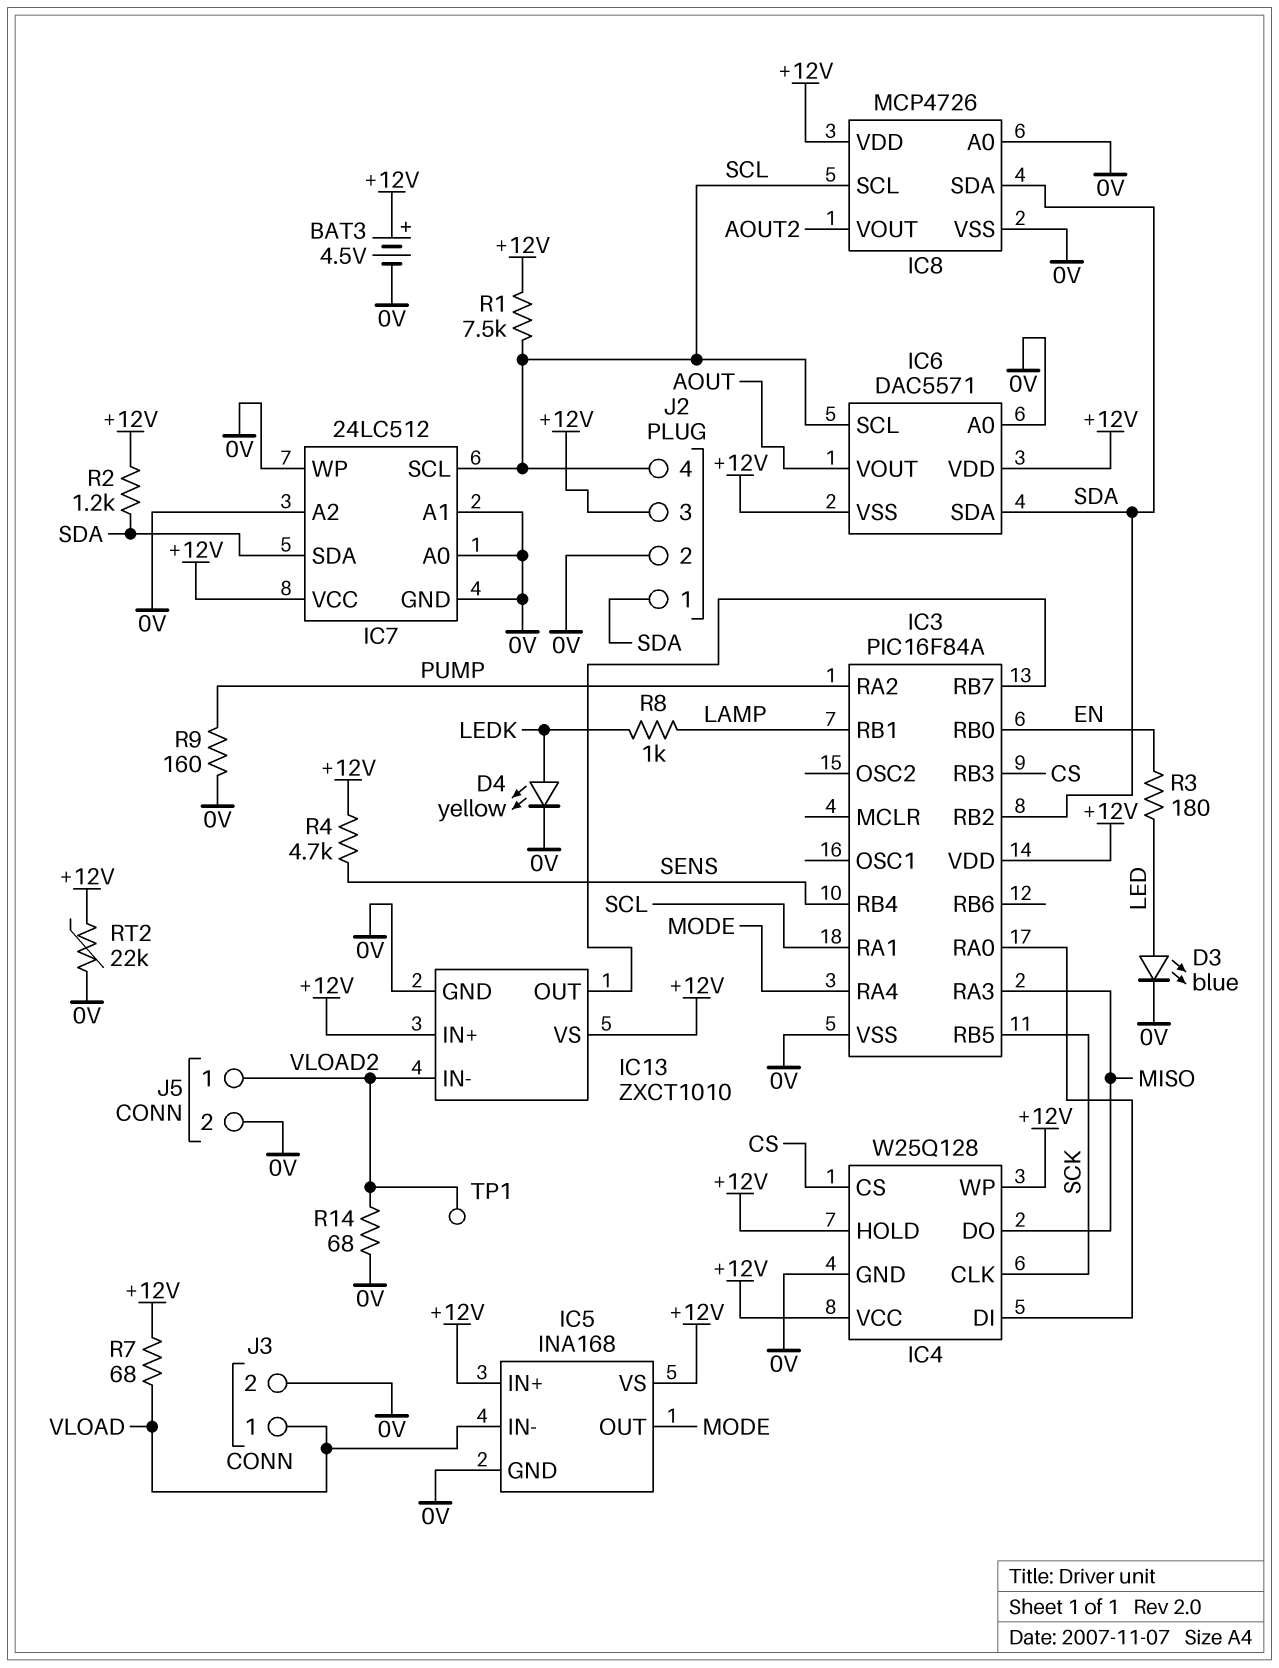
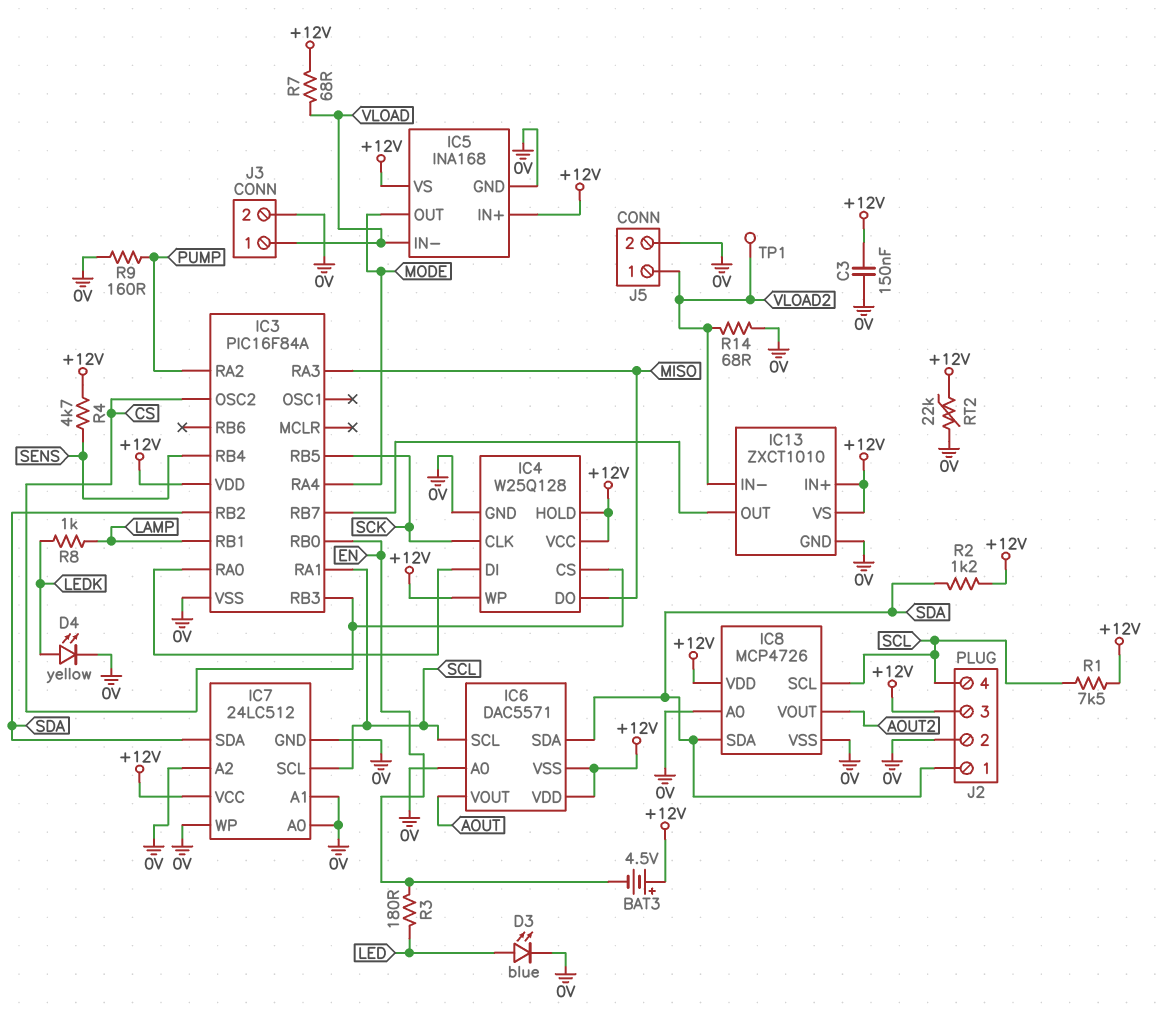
BAT3: 4.5V (plus +12V, minus 0V) -> 4.5V (plus +12V, minus EN)
C3: none -> 150nF (+12V, 0V)
IC3 pin OSC2: none -> CS

